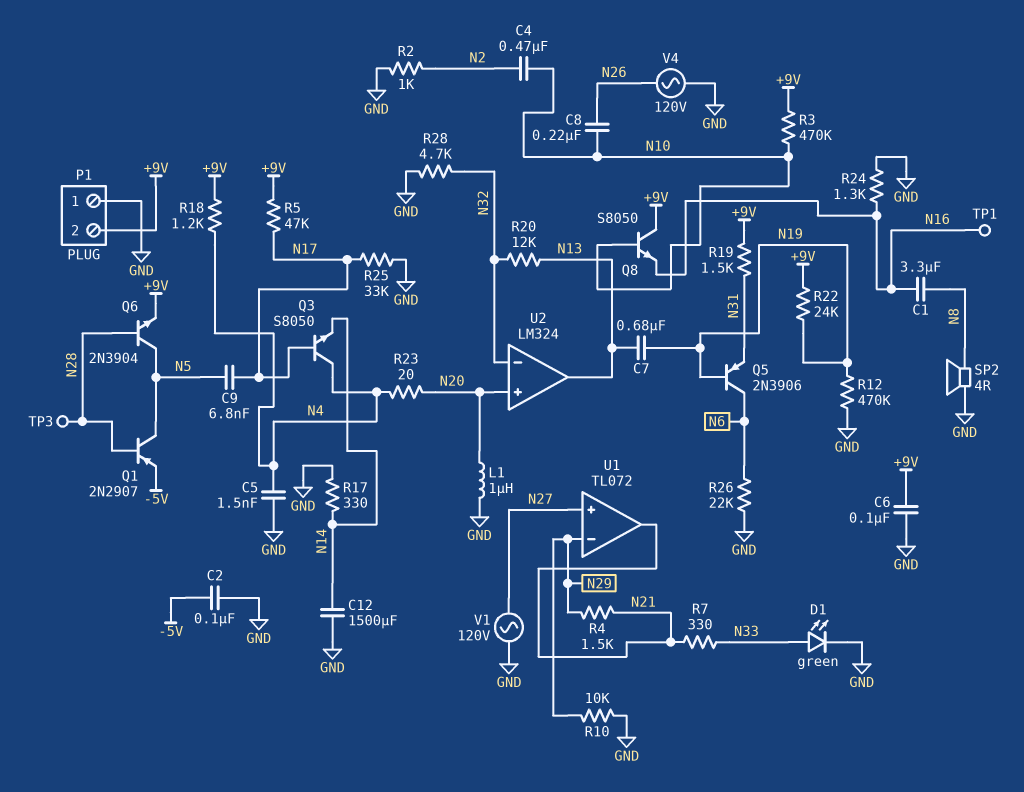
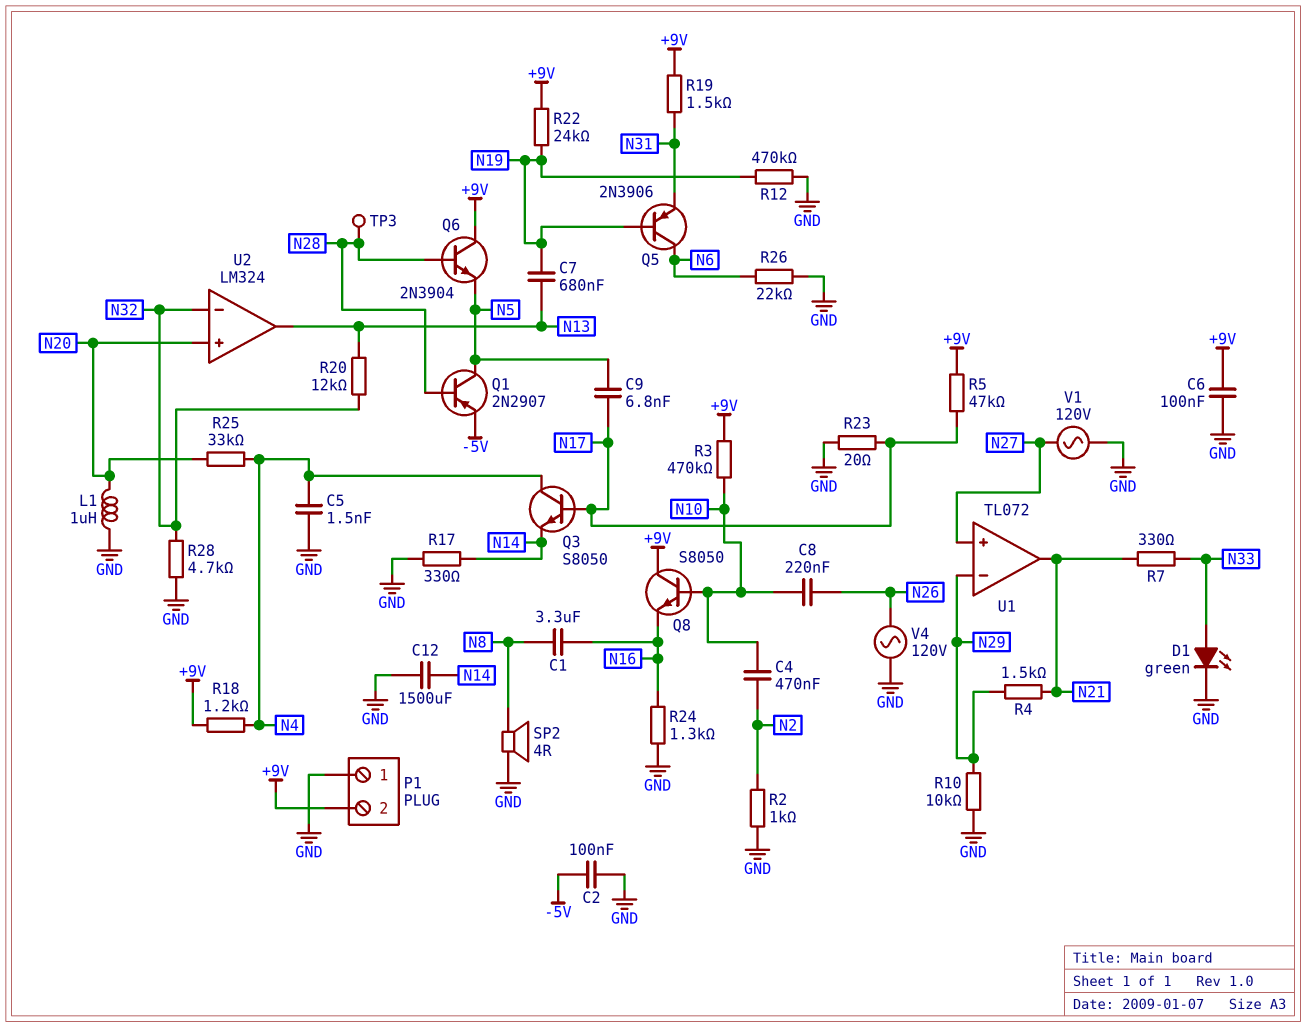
Q6: NPN 2N3904 (B N28, C N5, E +9V) -> NPN 2N3904 (B N28, C +9V, E N5)
R23: 20 (N4, N20) -> 20 (GND, N17)
R25: 33k (GND, N17) -> 33k (N4, N20)
TP1: test point (N16) -> none

